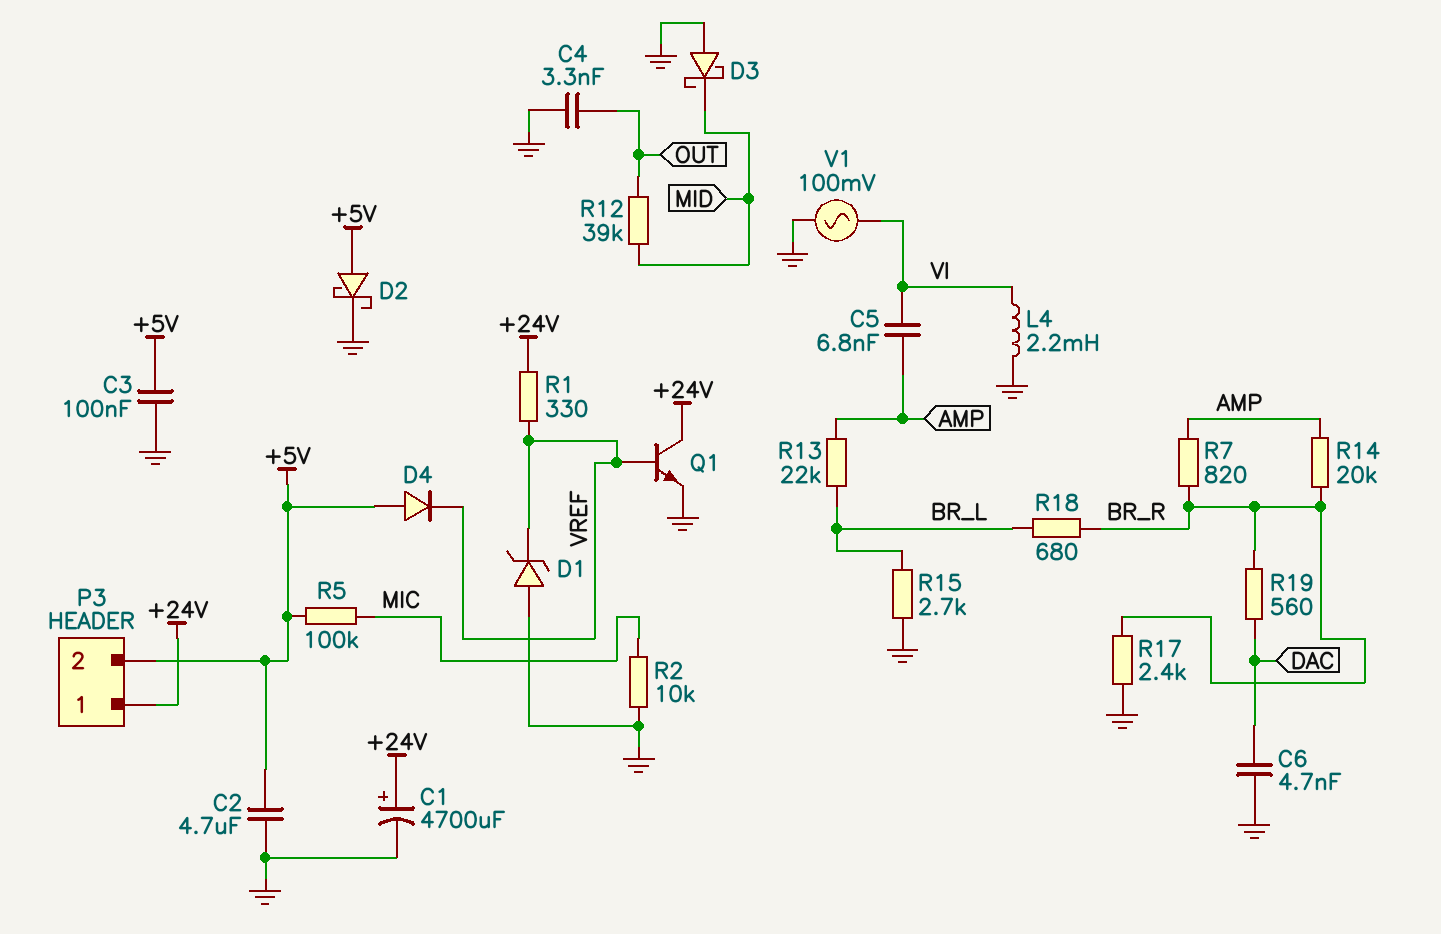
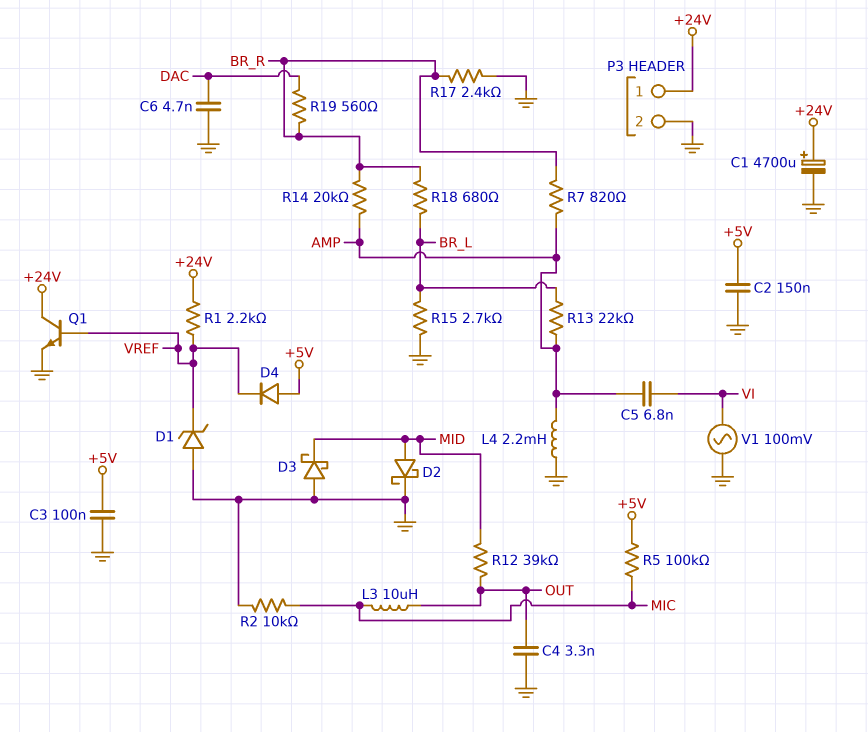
C2: 4.7uF (+5V, GND) -> 150nF (+5V, GND)
D2: schottky (A +5V, K GND) -> schottky (A MID, K GND)
L3: none -> 10uH (MIC, OUT)
L4: 2.2mH (GND, VI) -> 2.2mH (AMP, GND)
P3 pin 2: +5V -> GND
R1: 330 (+24V, VREF) -> 2.2k (+24V, VREF)

